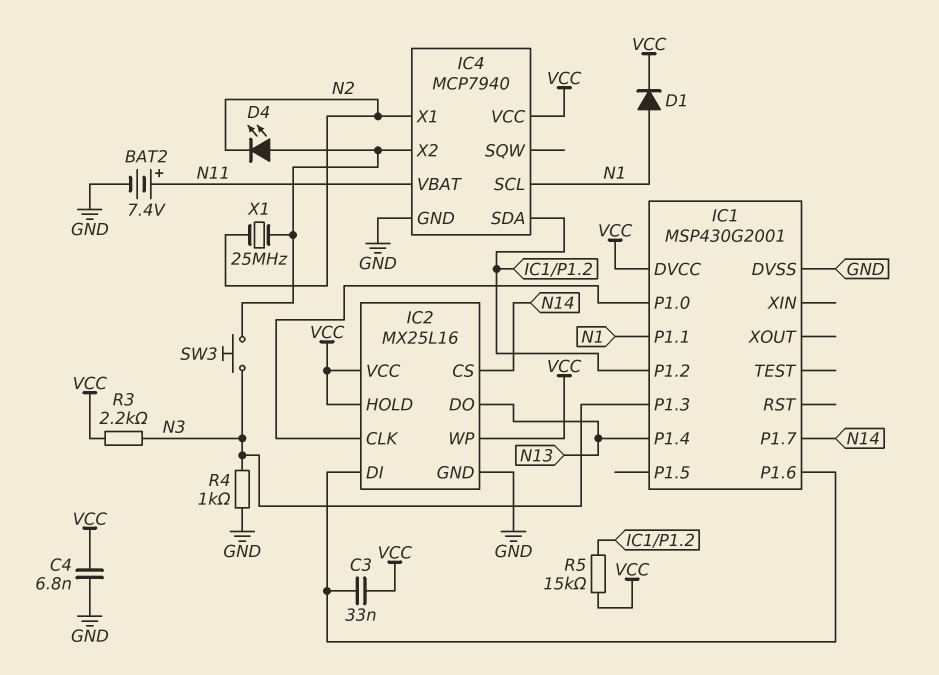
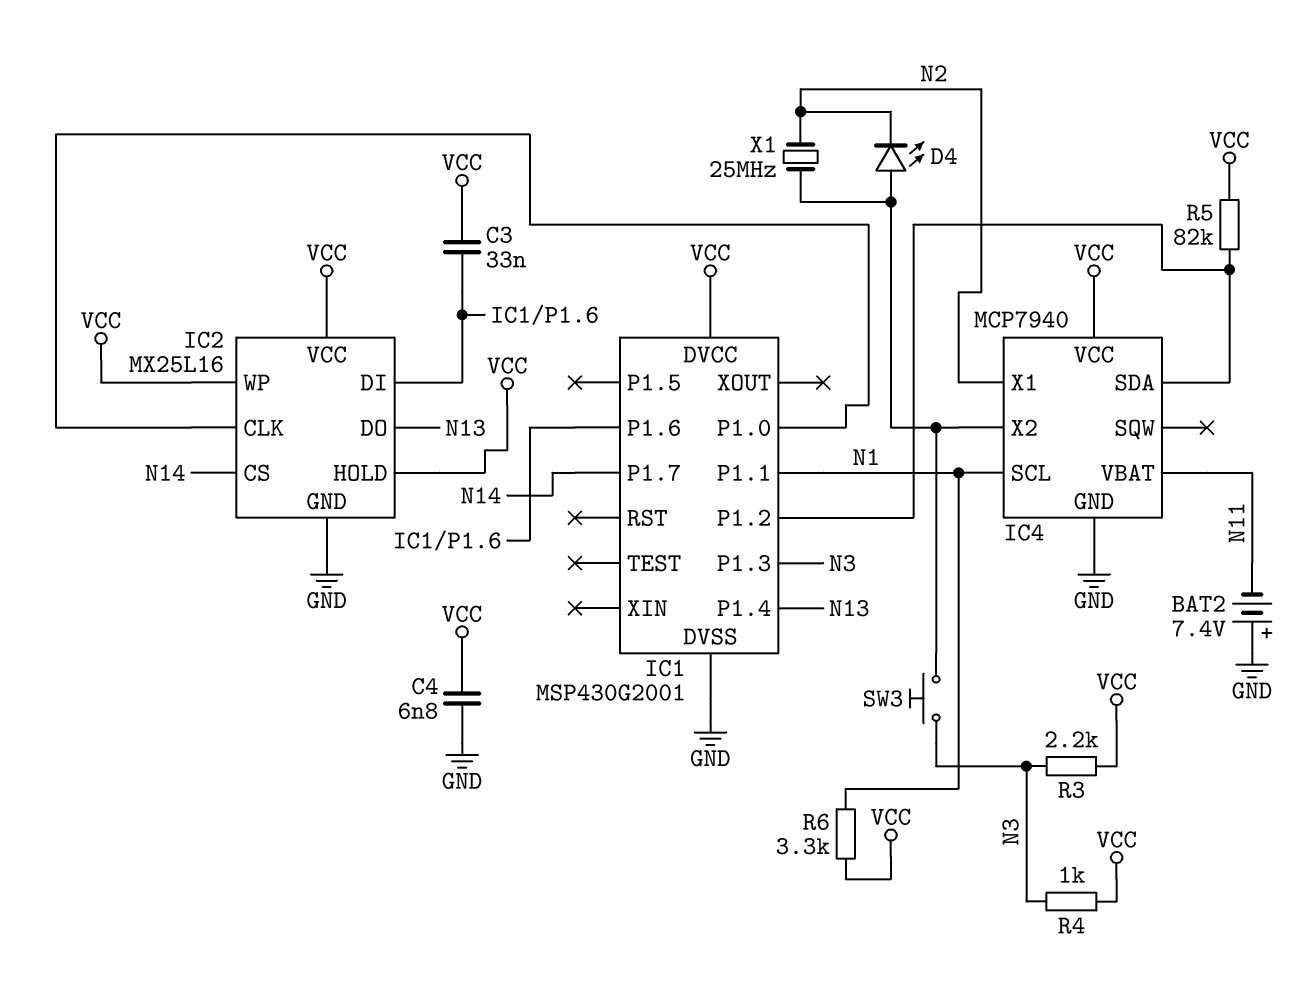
BAT2: 7.4V (plus N11, minus GND) -> 7.4V (plus GND, minus N11)
D1: diode (A N1, K VCC) -> none
R4: 1k (GND, N3) -> 1k (N3, VCC)
R5: 15k (IC1/P1.2, VCC) -> 82k (IC1/P1.2, VCC)
R6: none -> 3.3k (N1, VCC)

